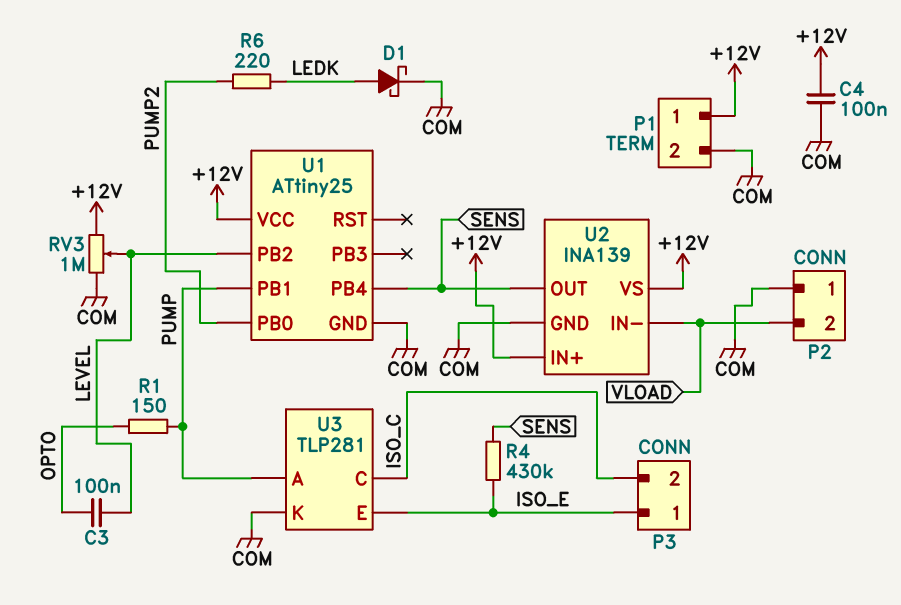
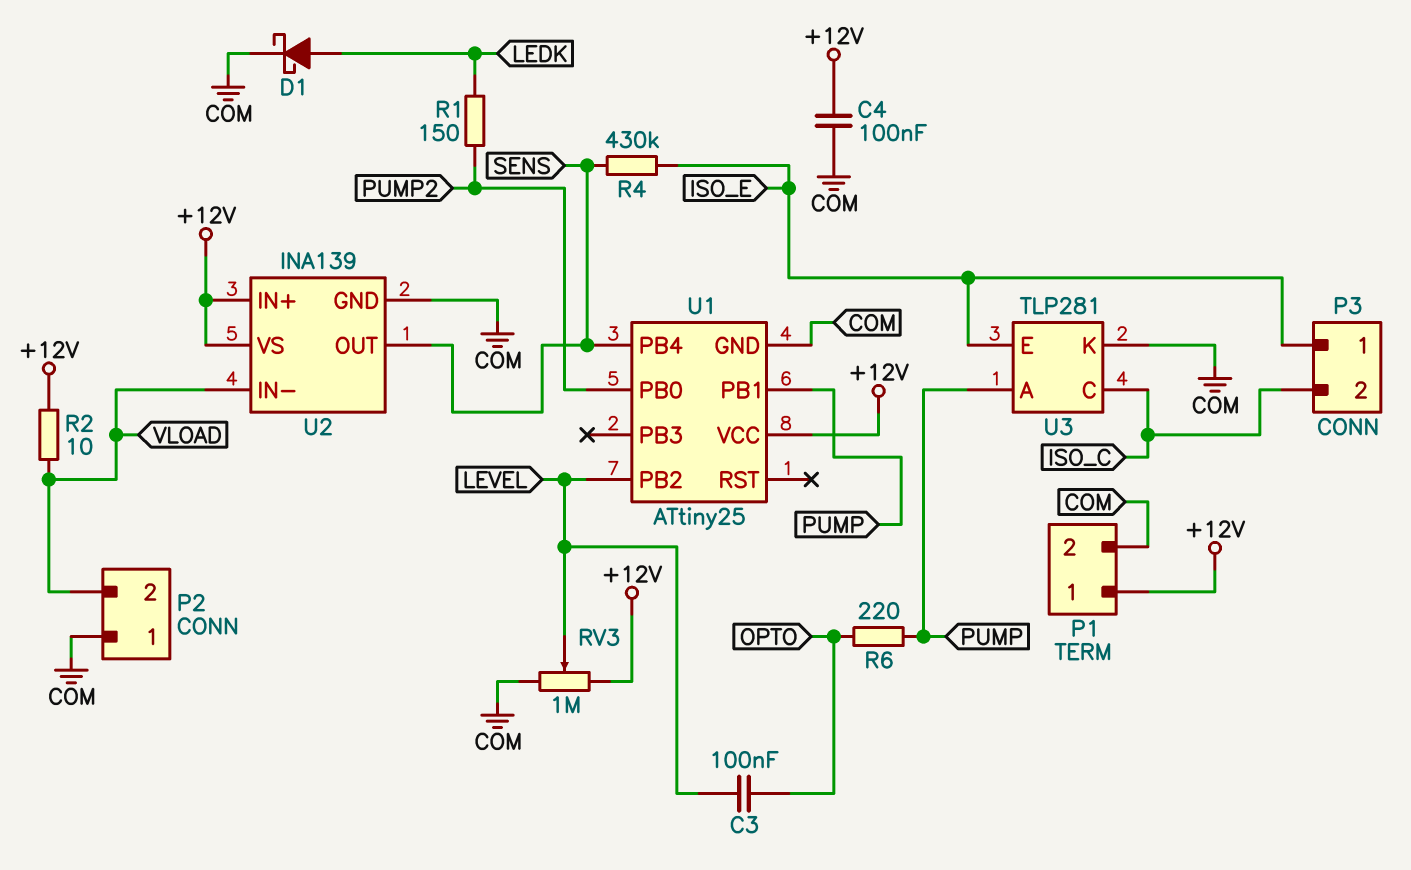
R1: 150 (OPTO, PUMP) -> 150 (LEDK, PUMP2)
R2: none -> 10 (+12V, VLOAD)
R6: 220 (LEDK, PUMP2) -> 220 (OPTO, PUMP)

